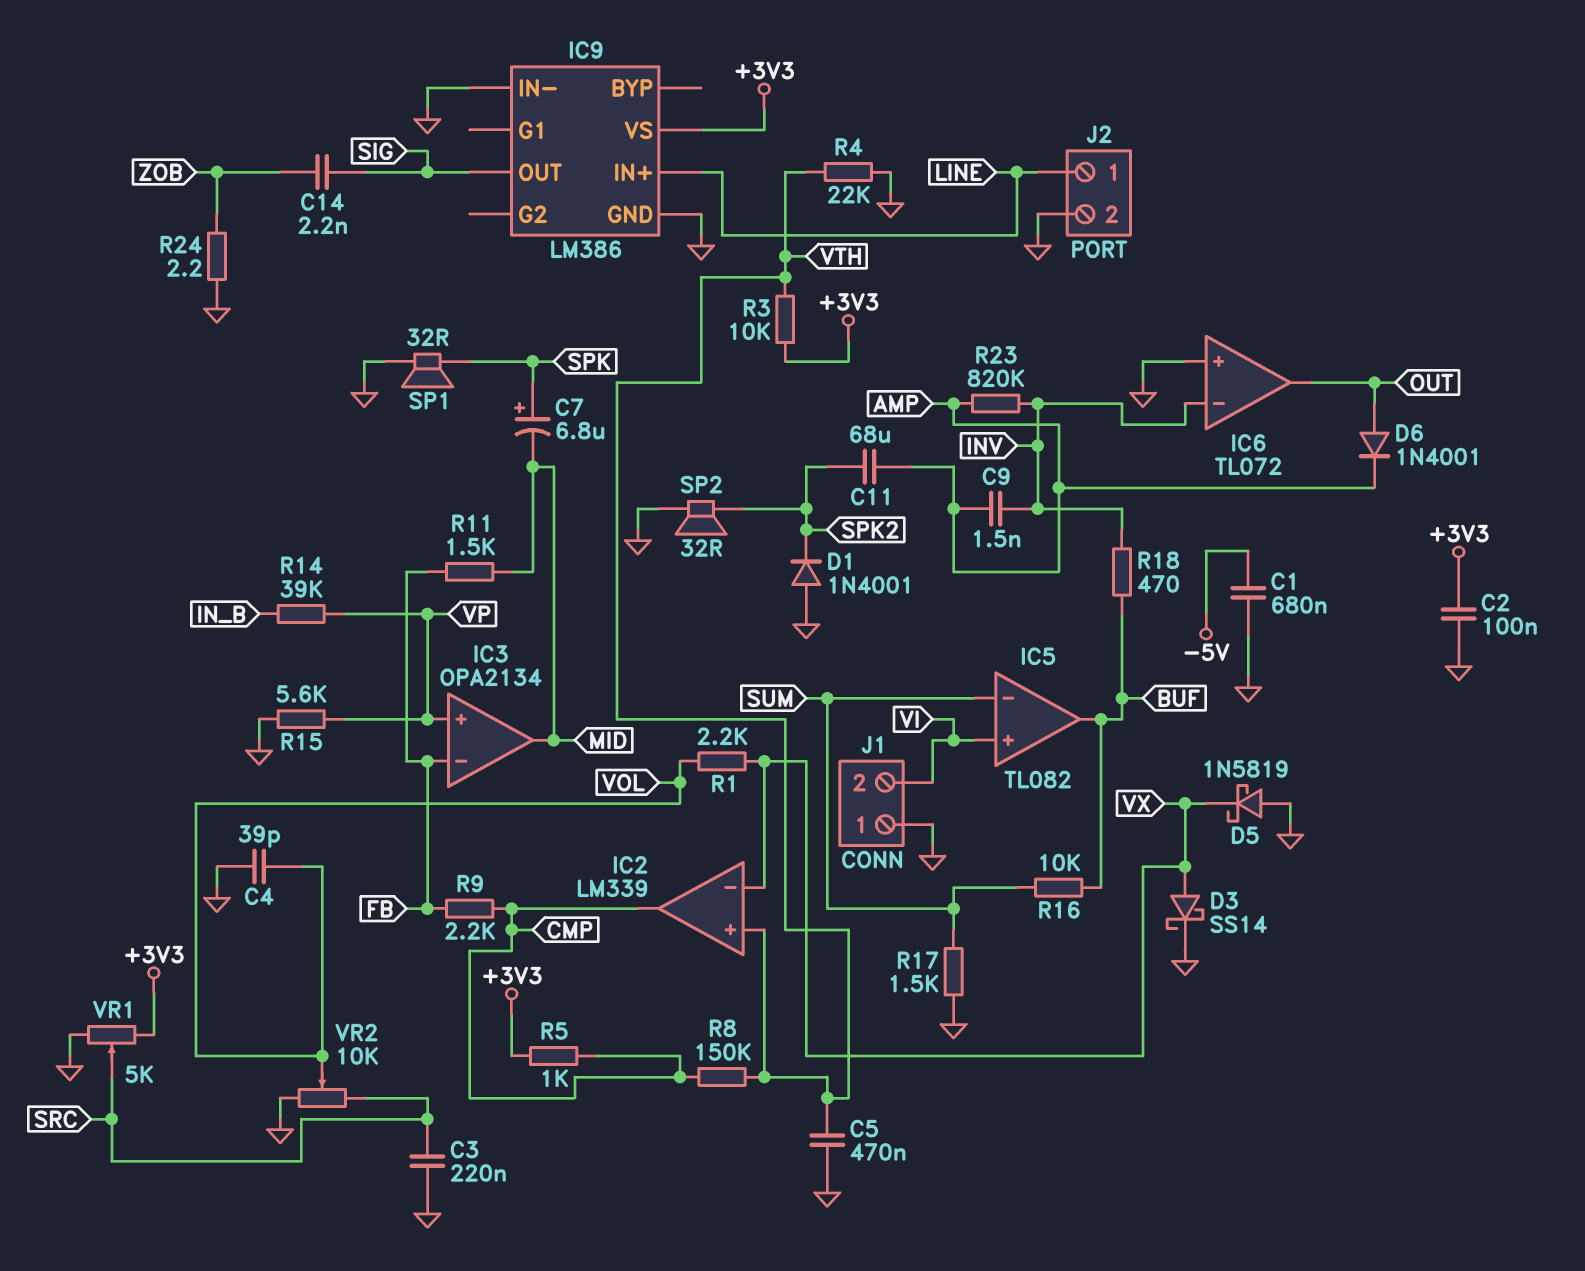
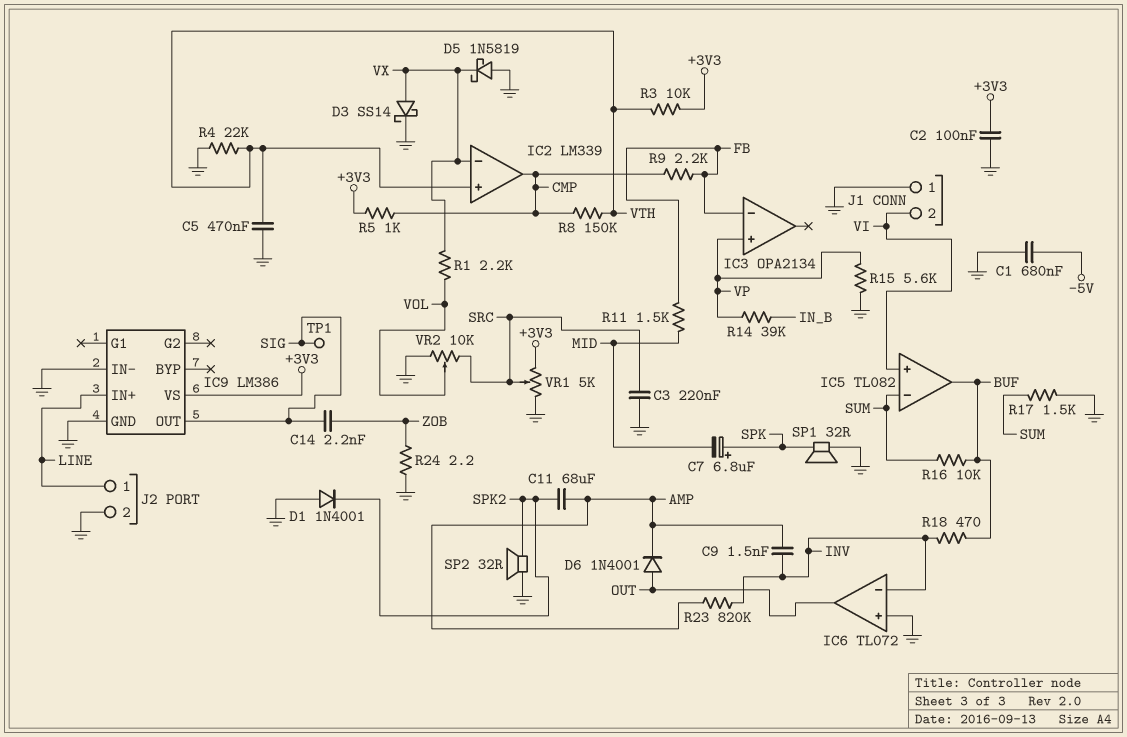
C4: 39pF (GND, VOL) -> none
IC3 pin out: MID -> none
TP1: none -> test point (SIG)

